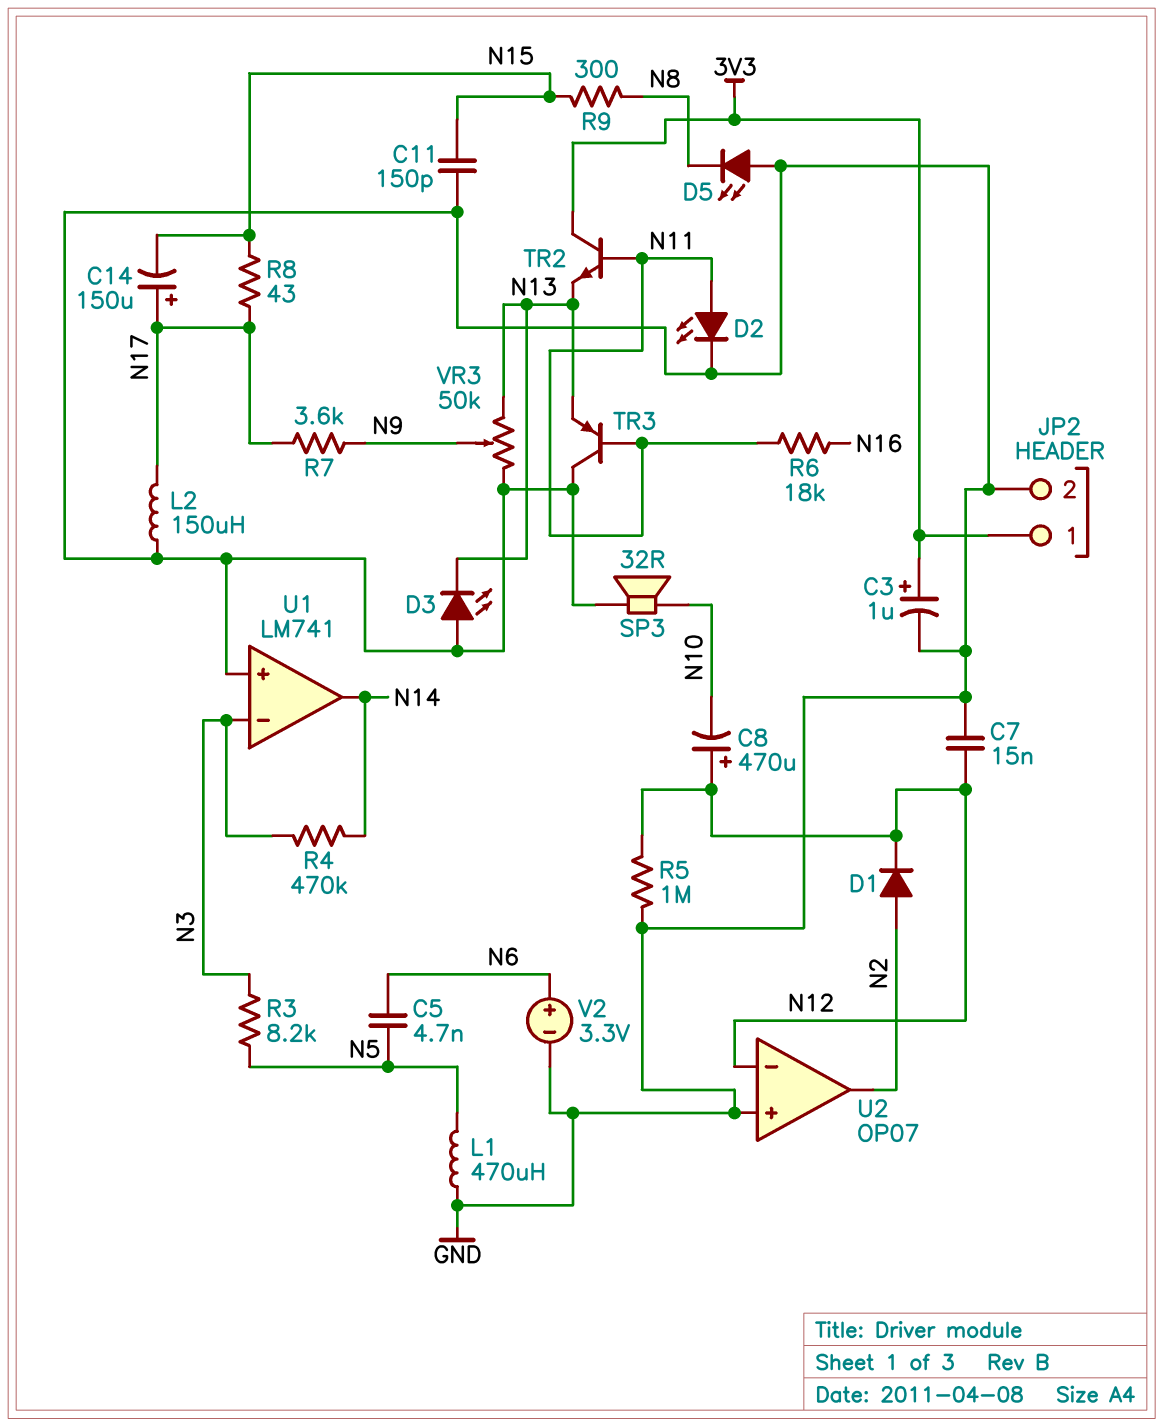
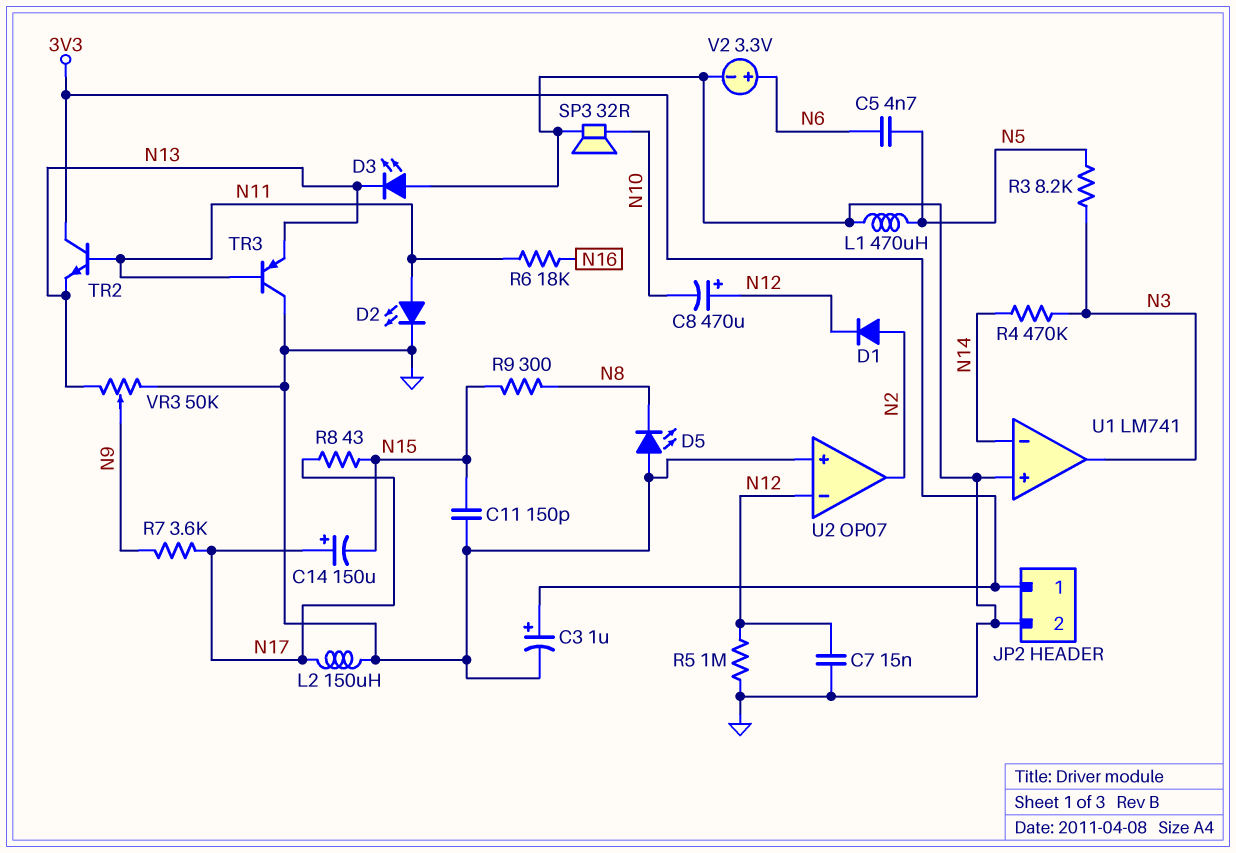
U1 pin in-: N3 -> N14
U1 pin out: N14 -> N3

